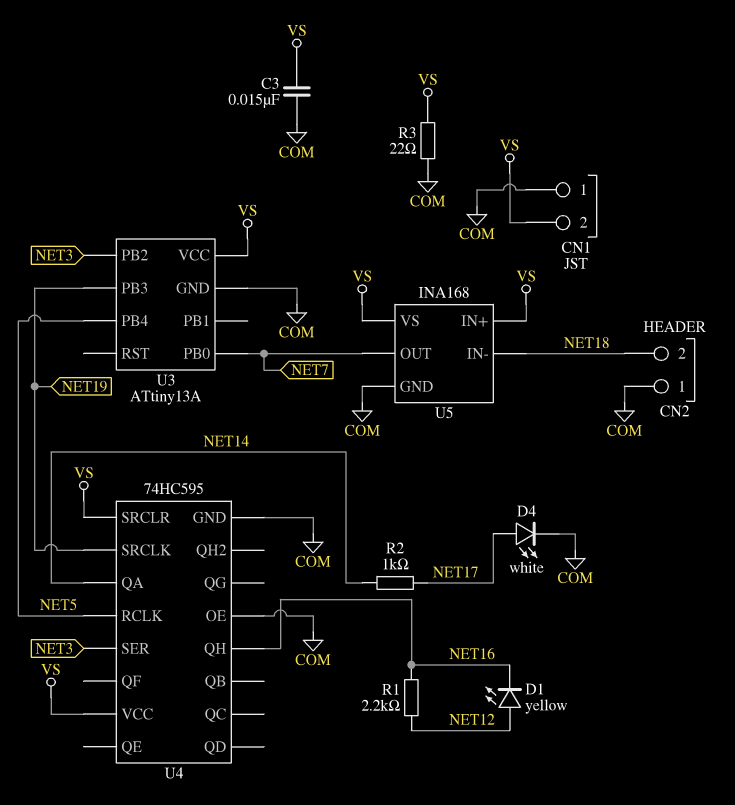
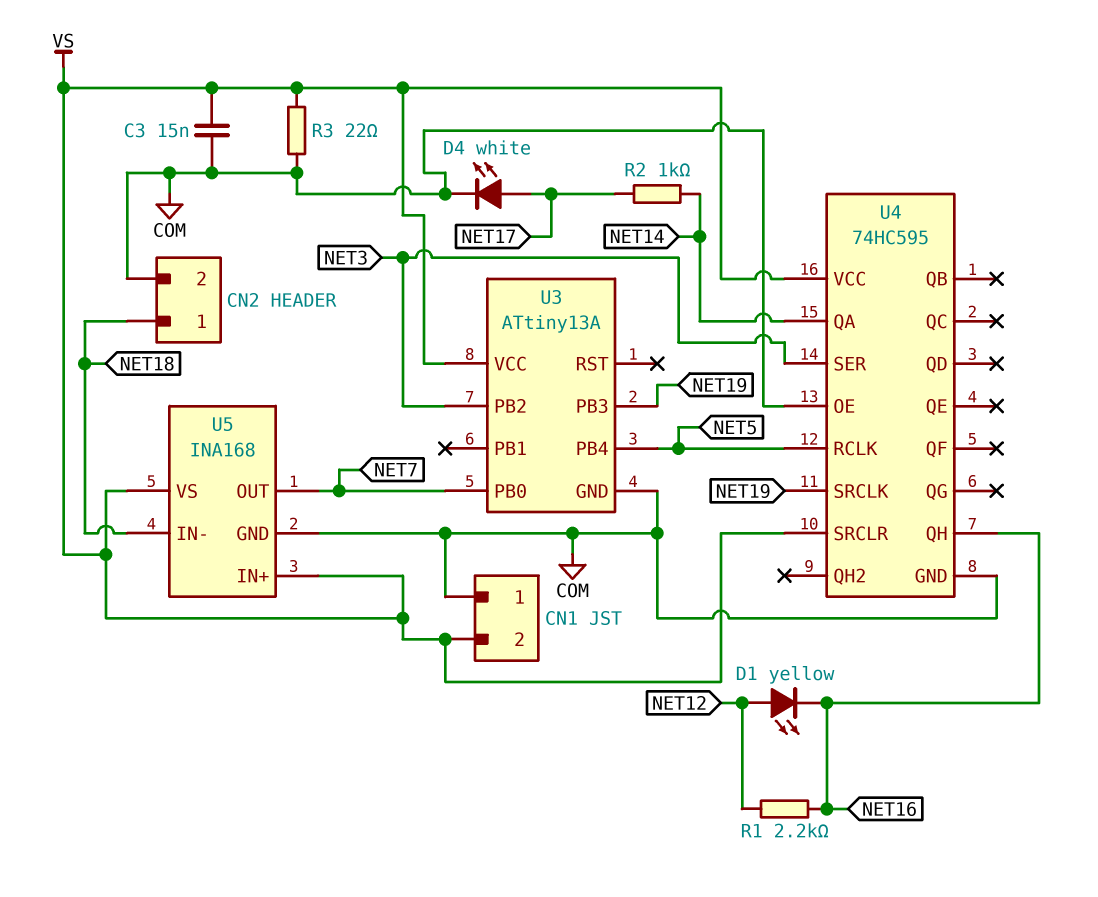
CN2 pin 1: COM -> NET18
CN2 pin 2: NET18 -> COM

